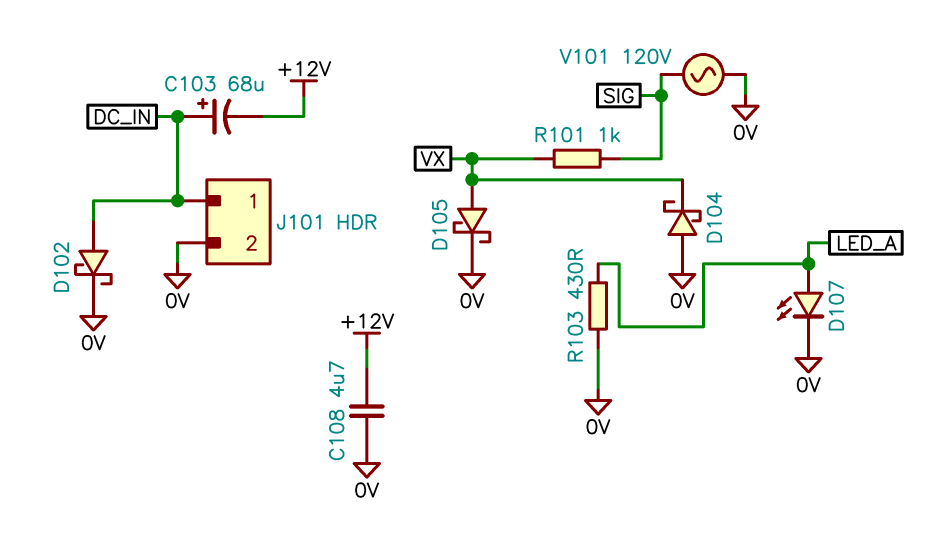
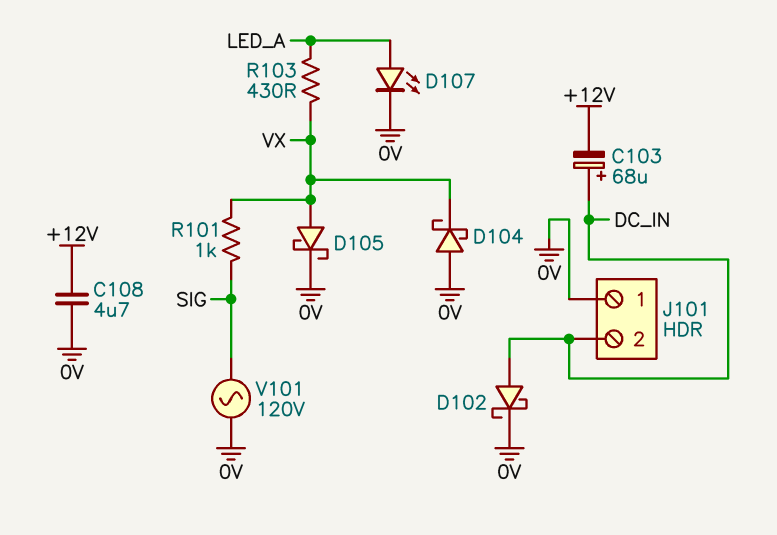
J101 pin 1: DC_IN -> 0V
J101 pin 2: 0V -> DC_IN
R103: 430 (0V, LED_A) -> 430 (LED_A, VX)

